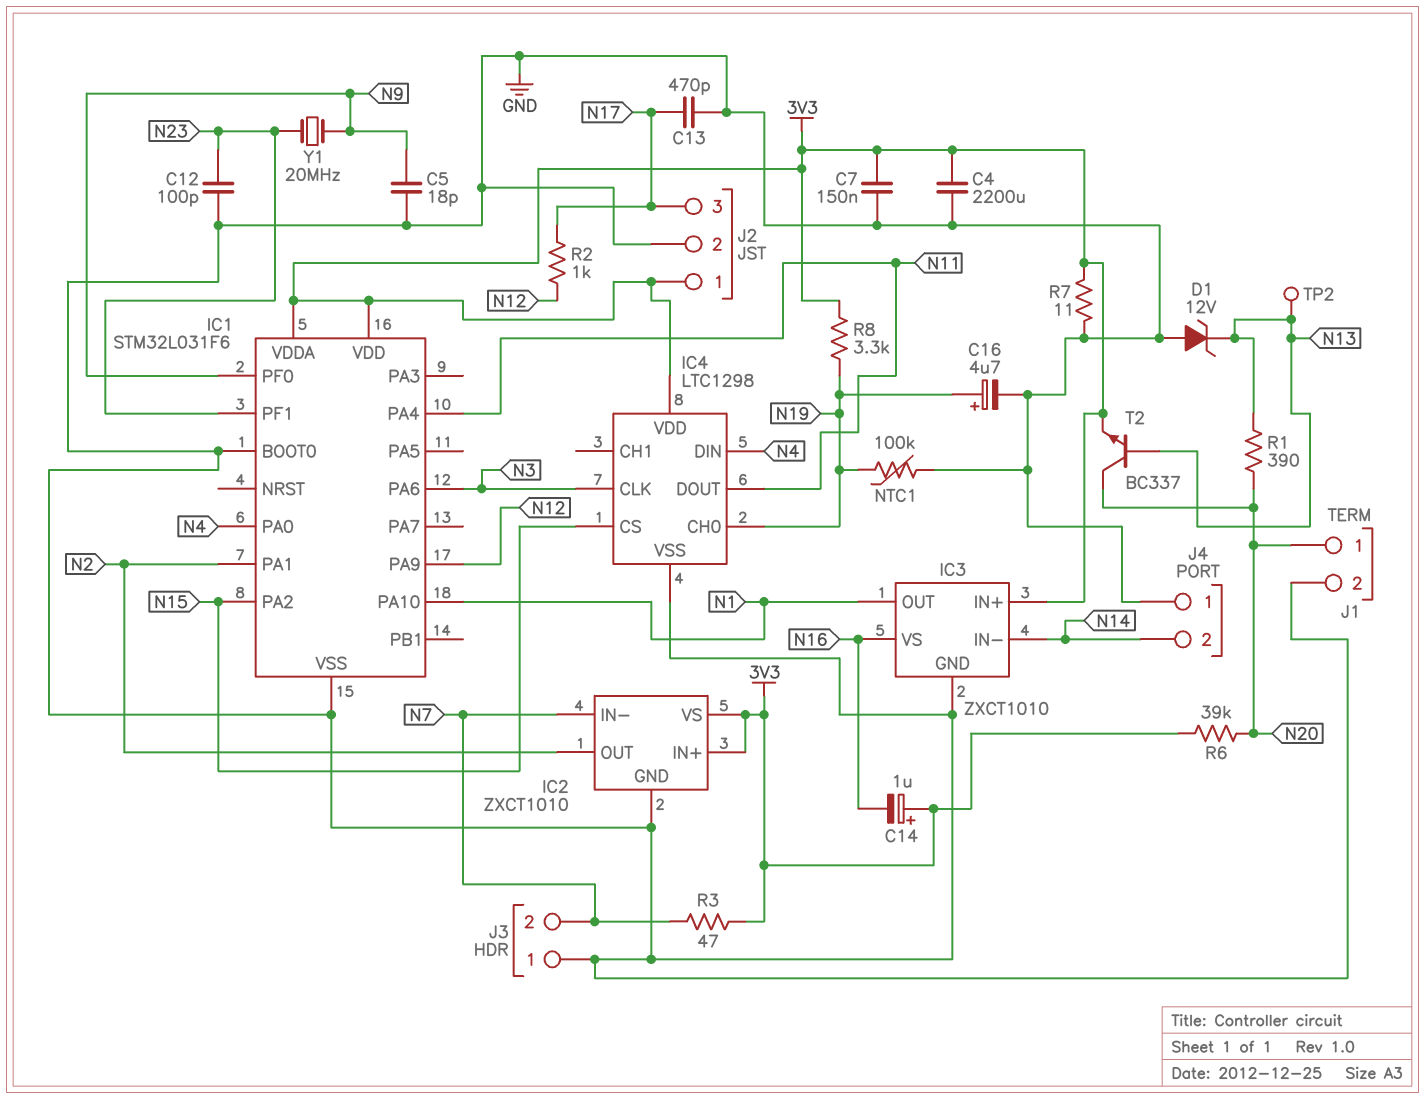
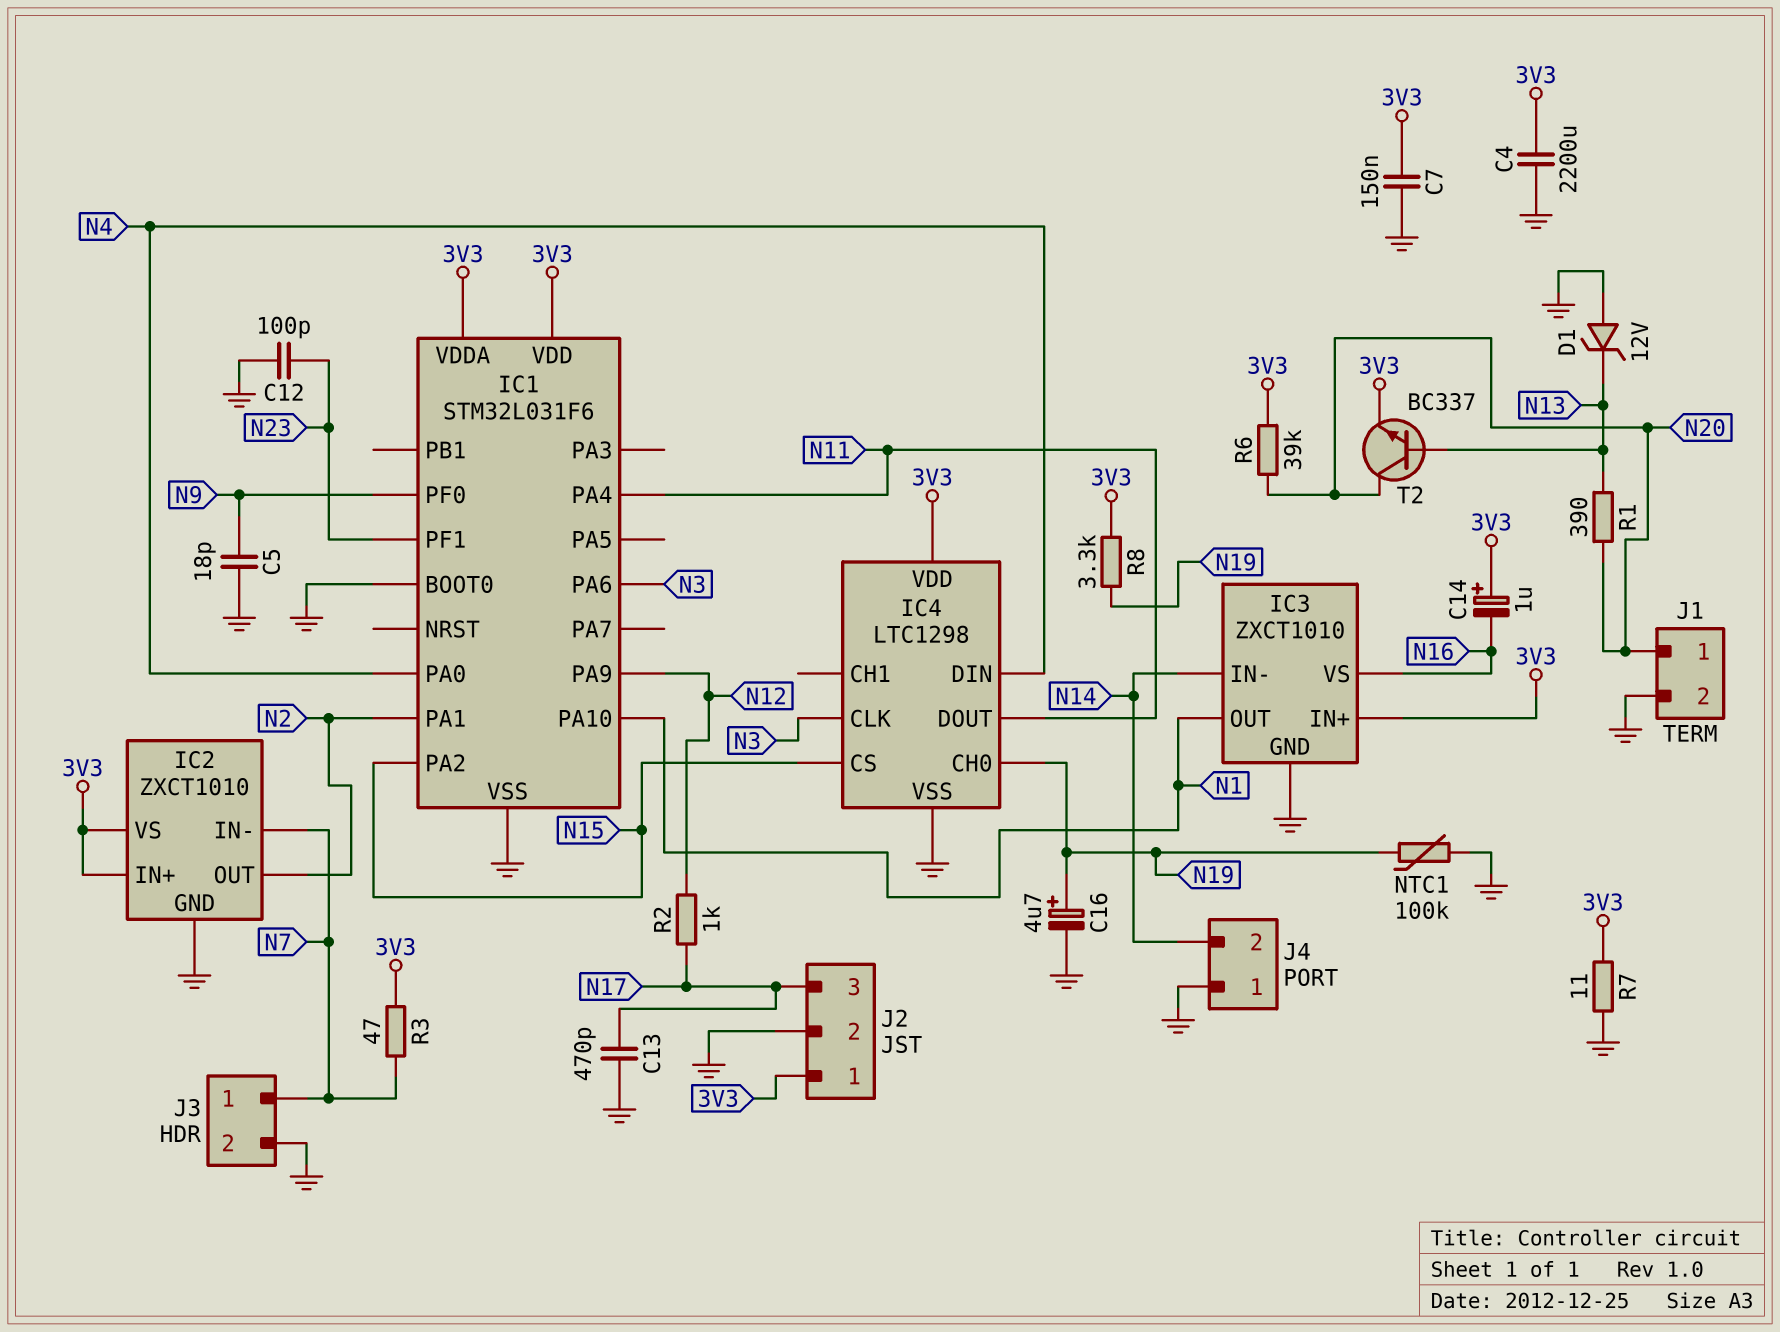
J3 pin 1: GND -> N7
J3 pin 2: N7 -> GND
TP2: test point (N13) -> none
Y1: 20MHz (N9, N23) -> none

